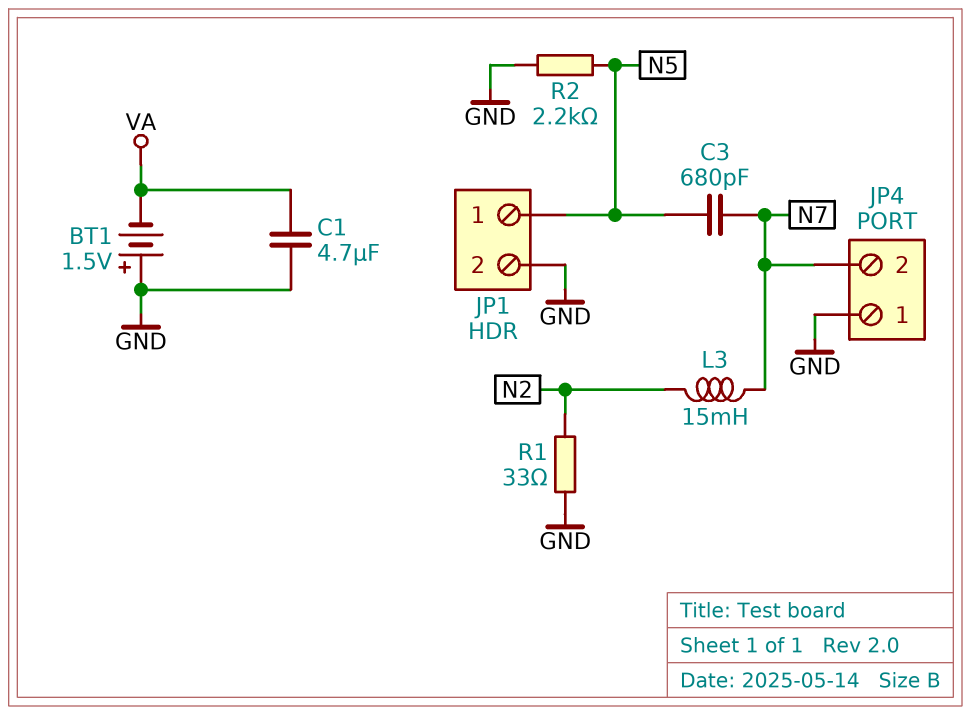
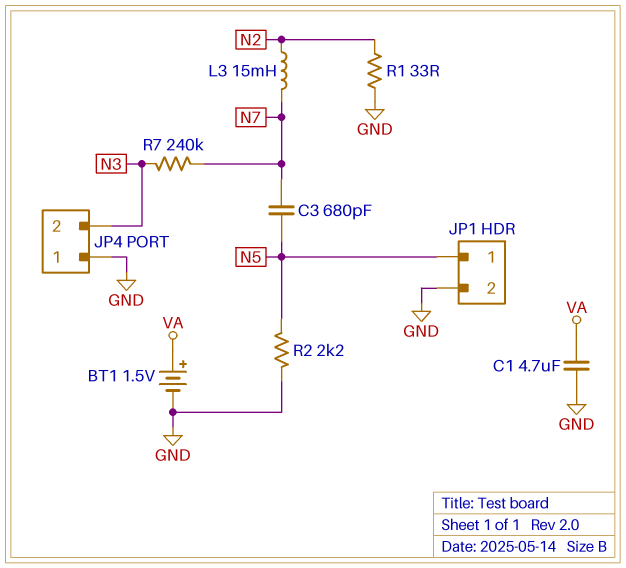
BT1: 1.5V (plus GND, minus VA) -> 1.5V (plus VA, minus GND)
JP4 pin 2: N7 -> N3
R7: none -> 240k (N3, N7)

